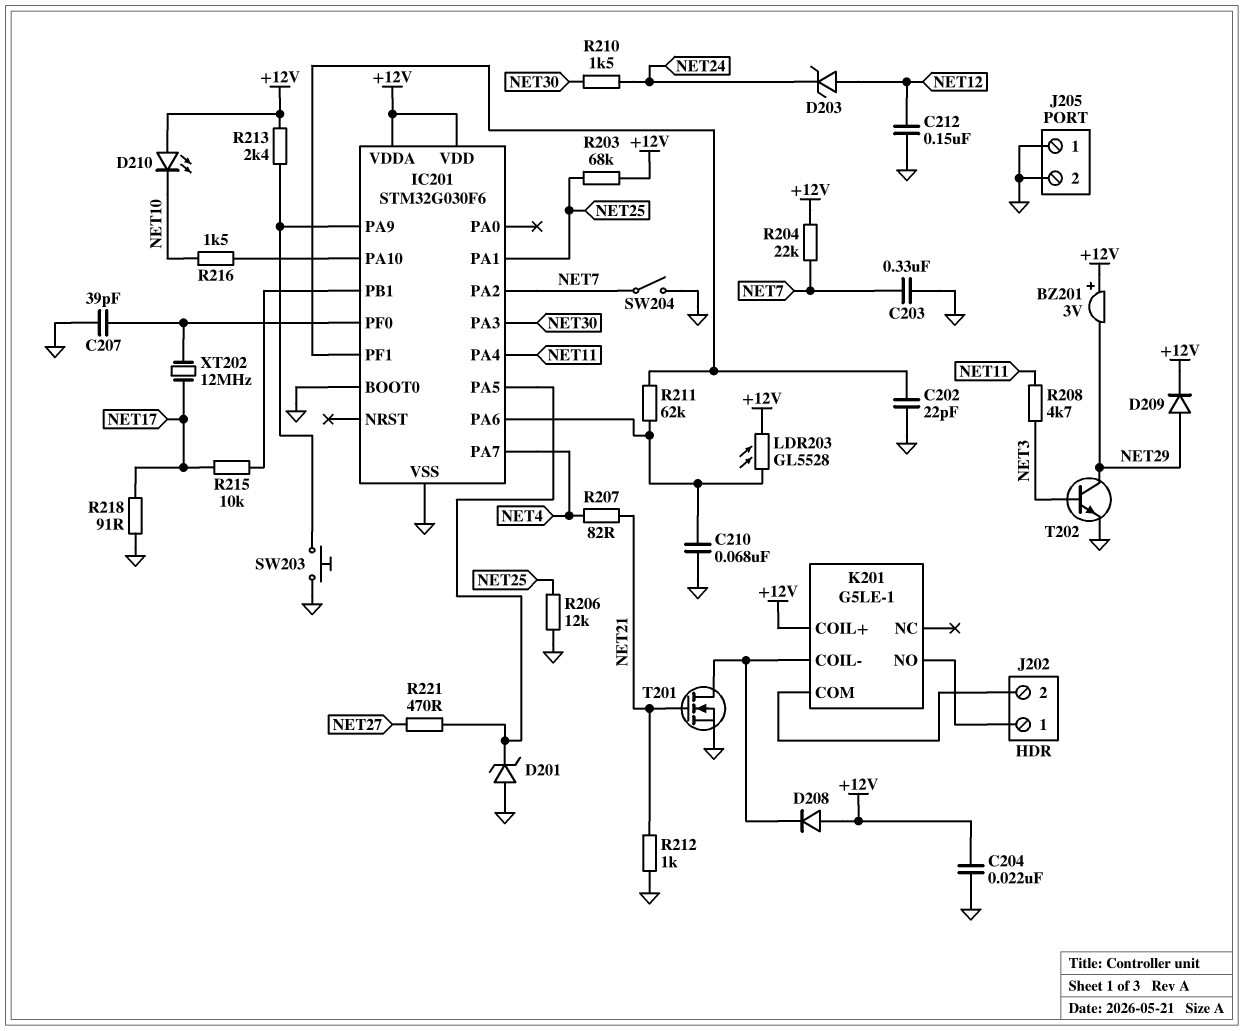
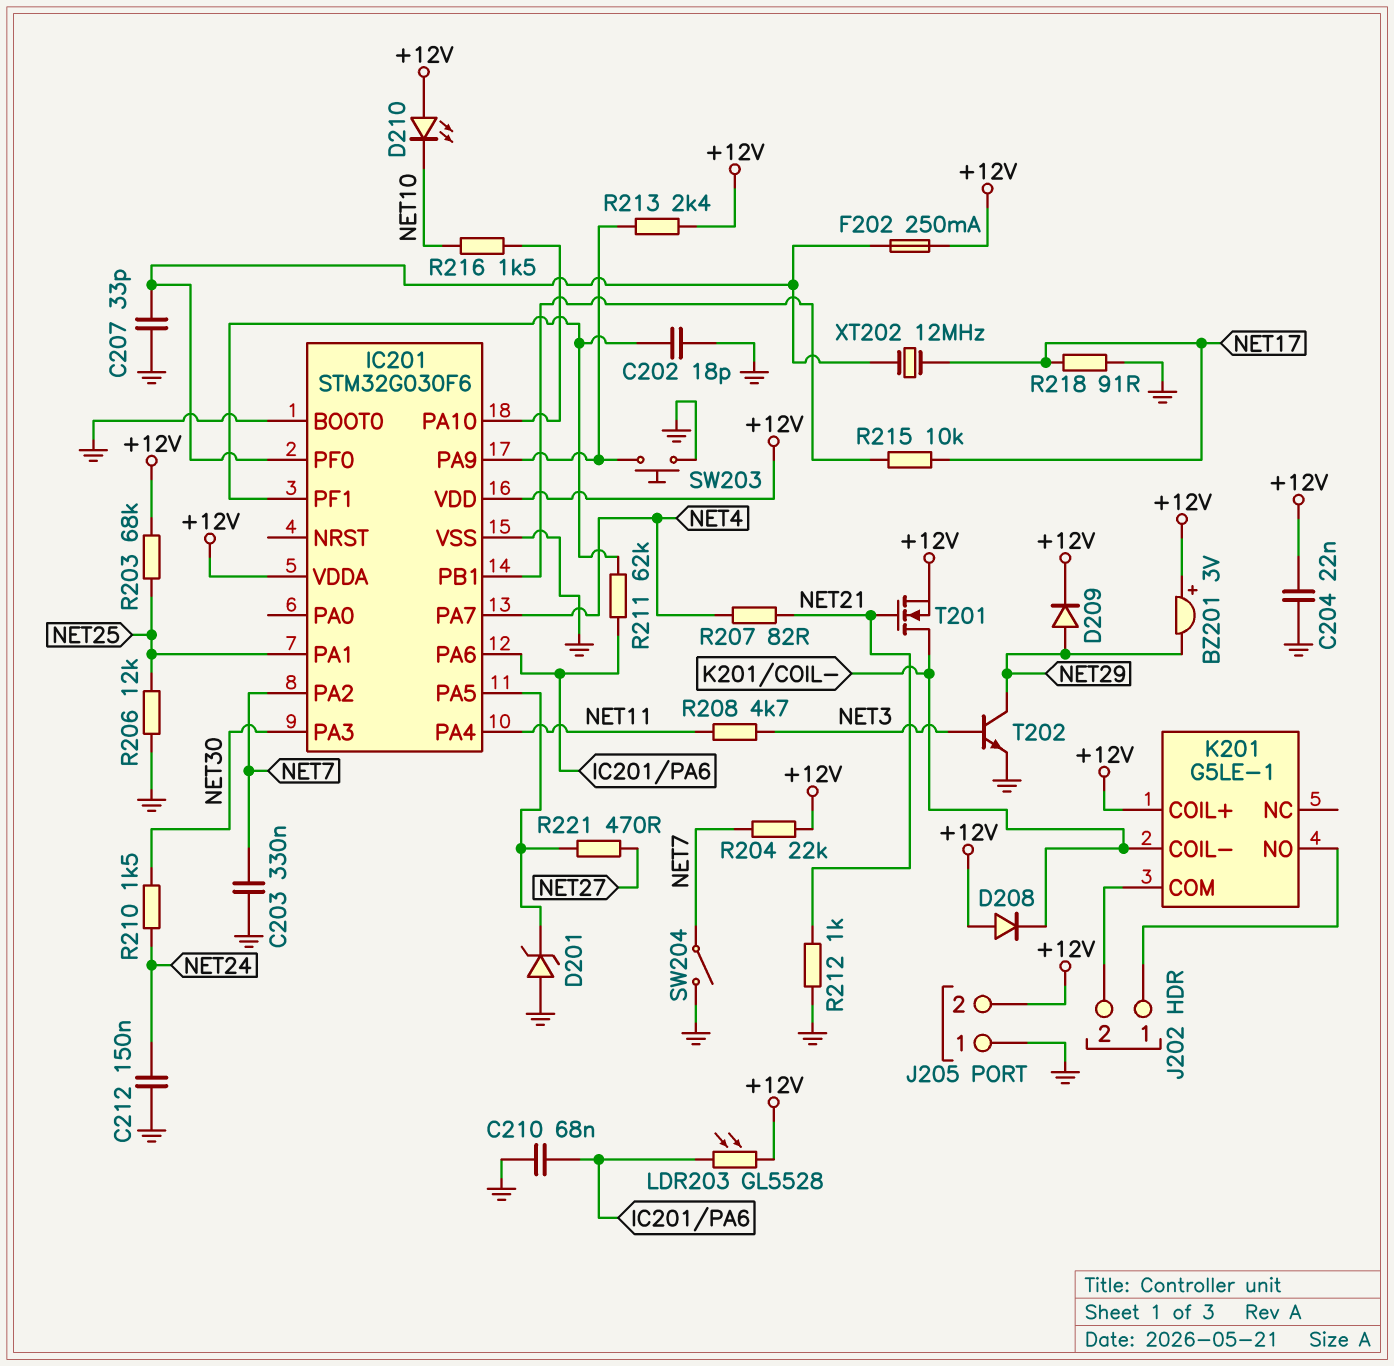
C202: 22pF (GND, IC201/PF1) -> 18pF (GND, IC201/PF1)
C207: 39pF (GND, IC201/PF0) -> 33pF (GND, IC201/PF0)
C212: 150nF (GND, NET12) -> 150nF (GND, NET24)
D203: zener (A NET12, K NET24) -> none
F202: none -> 250mA (+12V, IC201/PF0)
J205 pin 2: GND -> +12V
T201: NMOS (G NET21, D K201/COIL-, S GND) -> NMOS (G NET21, D K201/COIL-, S +12V)

